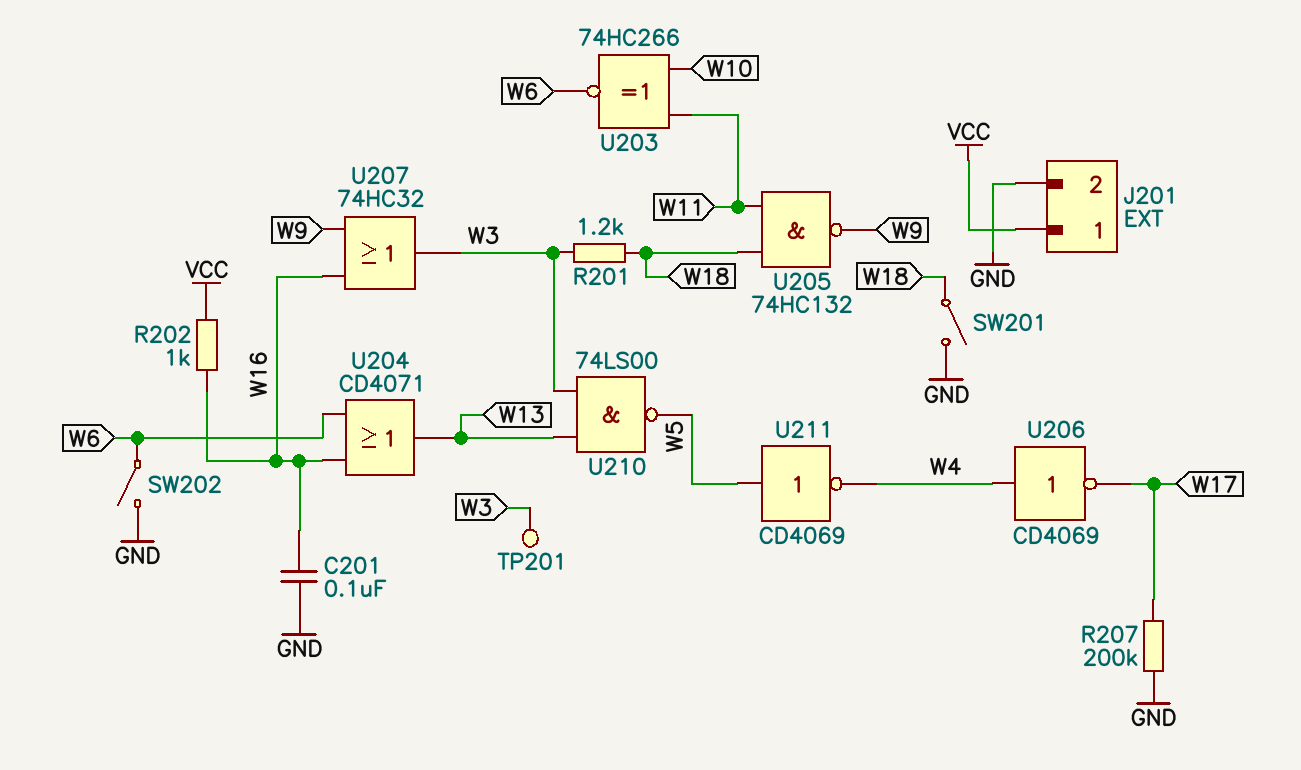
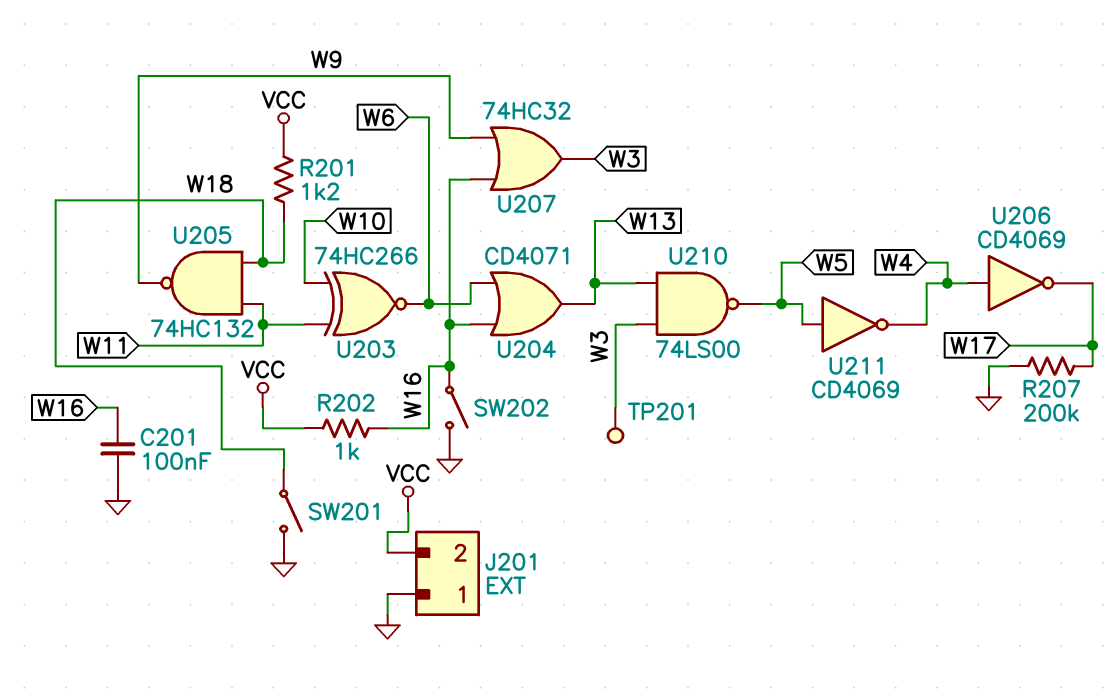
J201 pin 1: VCC -> GND
J201 pin 2: GND -> VCC
R201: 1.2k (W3, W18) -> 1.2k (VCC, W18)
SW202: switch (GND, W6) -> switch (GND, W16)

